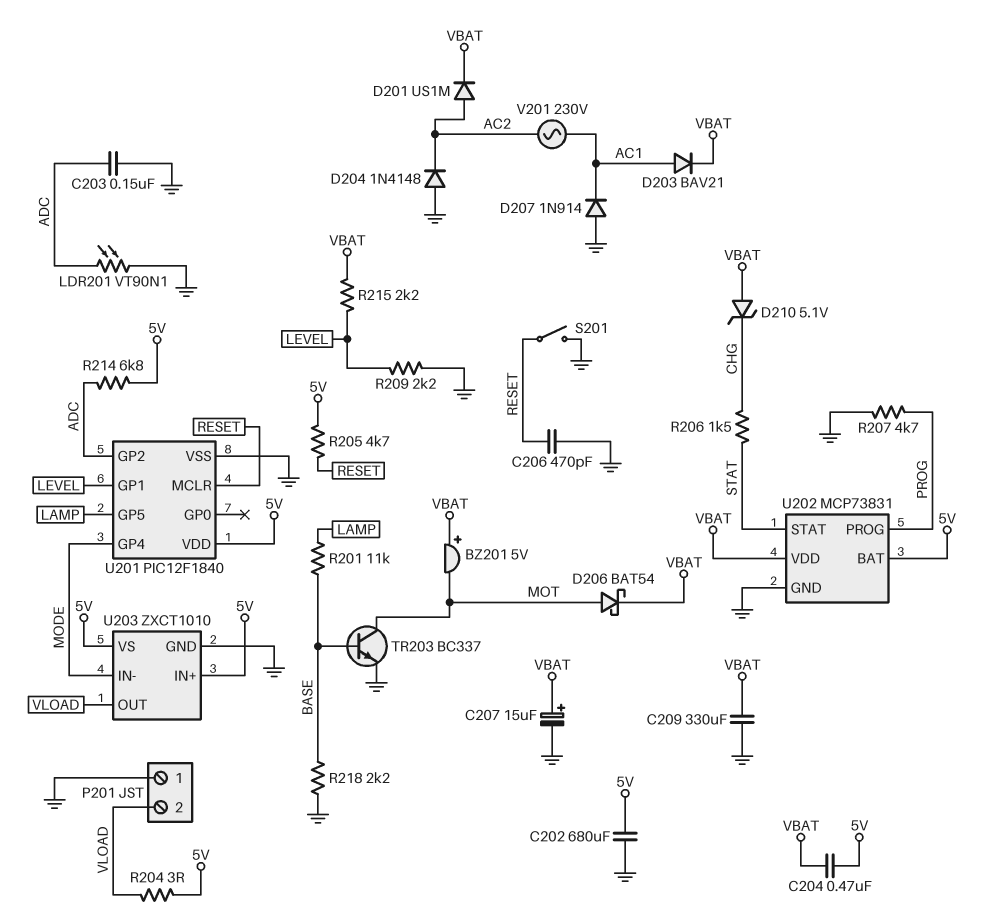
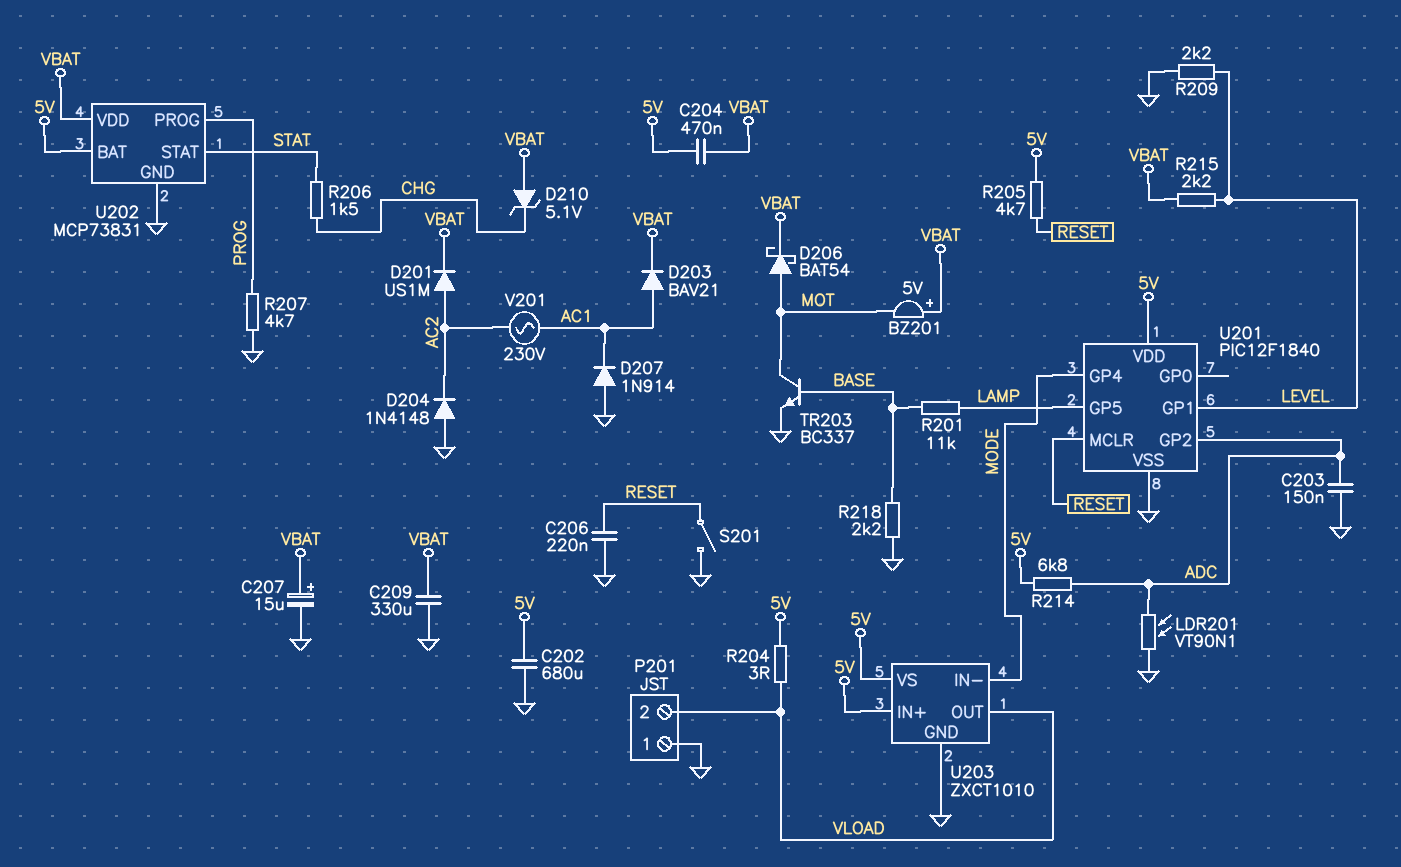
C206: 470pF (GND, RESET) -> 220nF (GND, RESET)

